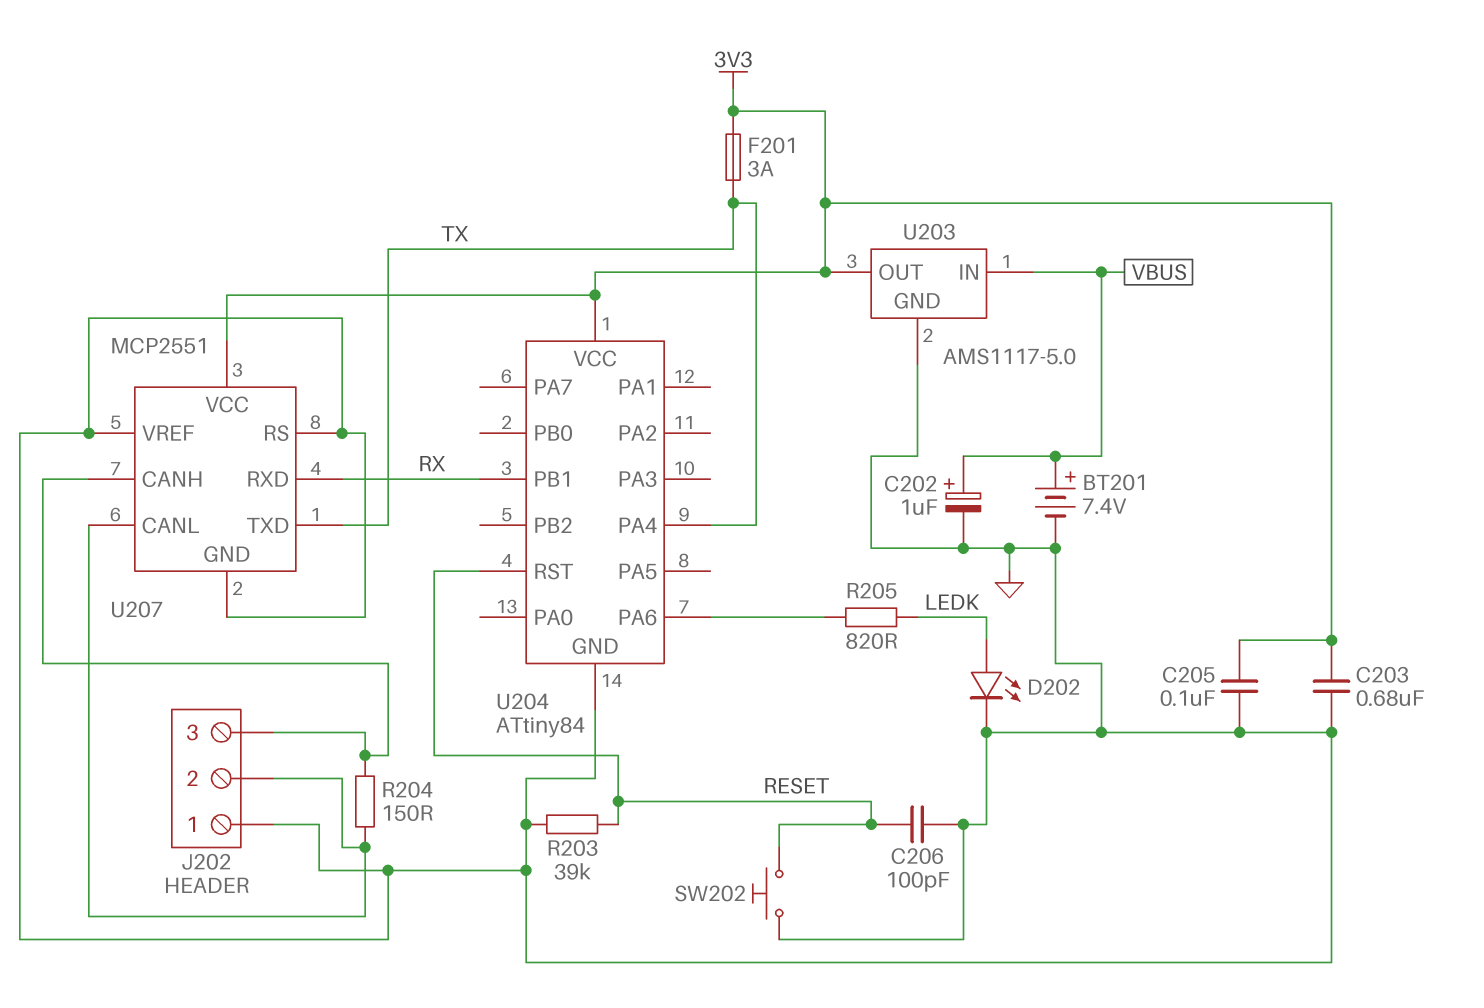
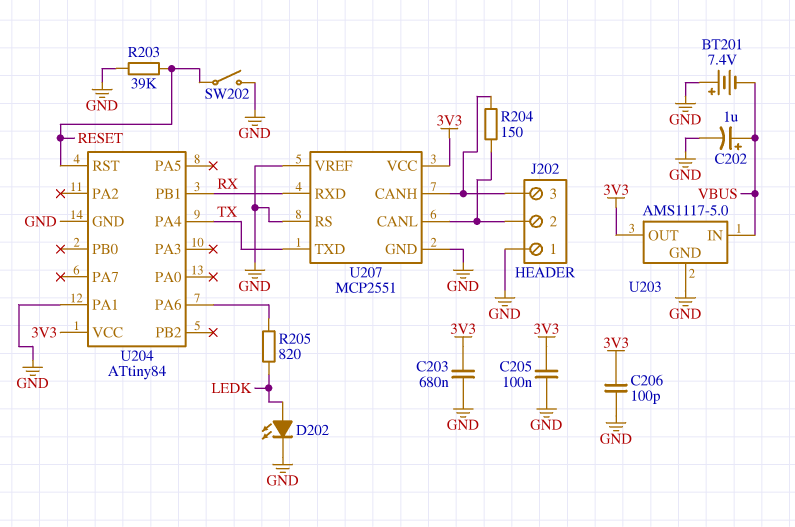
BT201: 7.4V (plus VBUS, minus GND) -> 7.4V (plus GND, minus VBUS)
C206: 100pF (GND, RESET) -> 100pF (3V3, GND)
F201: 3A (3V3, TX) -> none
SW202: button (GND, RESET) -> switch (GND, RESET)
U204 pin PA1: none -> GND

